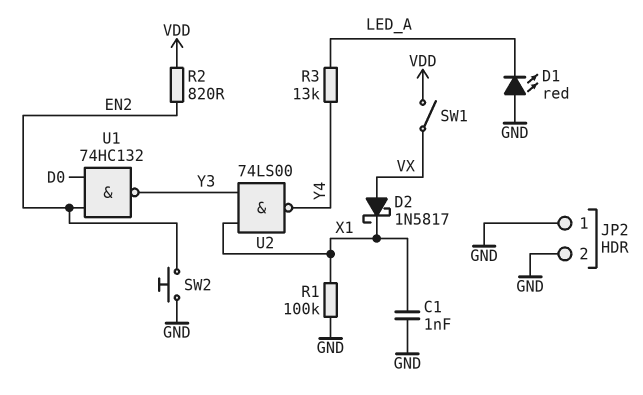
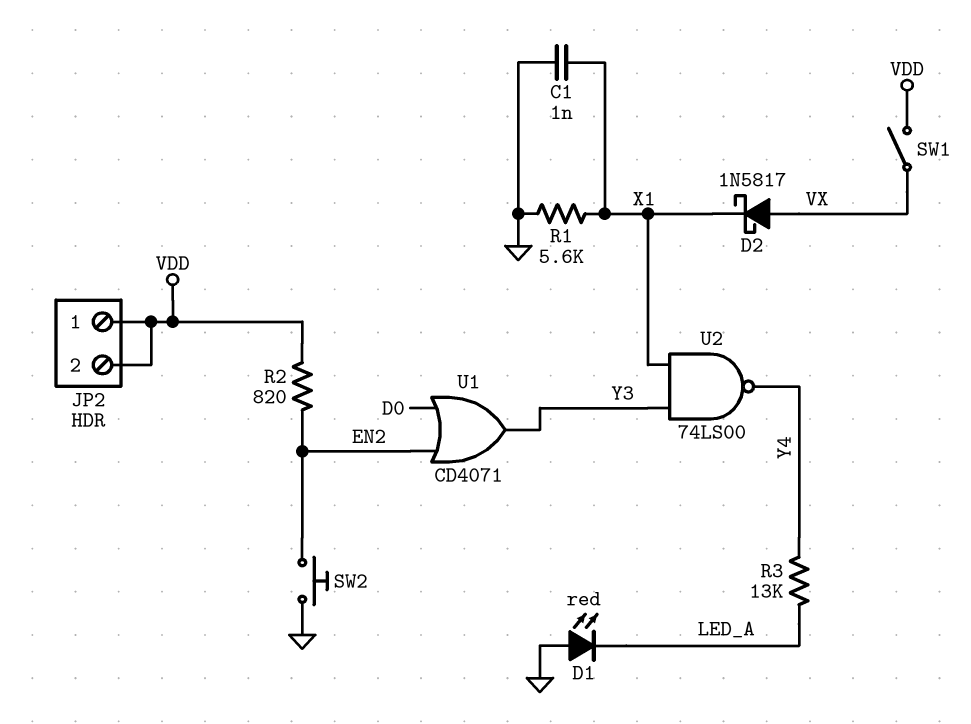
JP2 pin 1: GND -> VDD
JP2 pin 2: GND -> VDD
R1: 100k (GND, X1) -> 5.6k (GND, X1)
U1: NAND 74HC132 (in D0, in EN2, out Y3) -> OR CD4071 (in D0, in EN2, out Y3)

